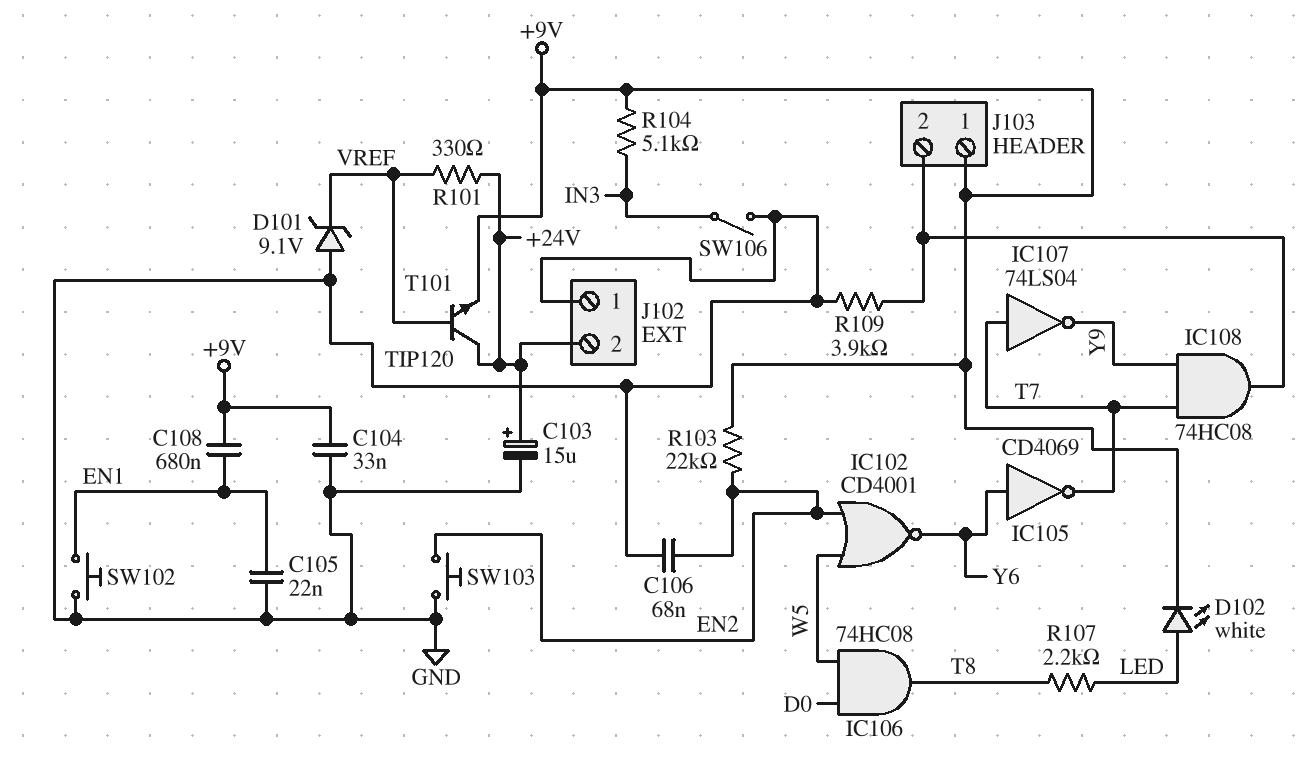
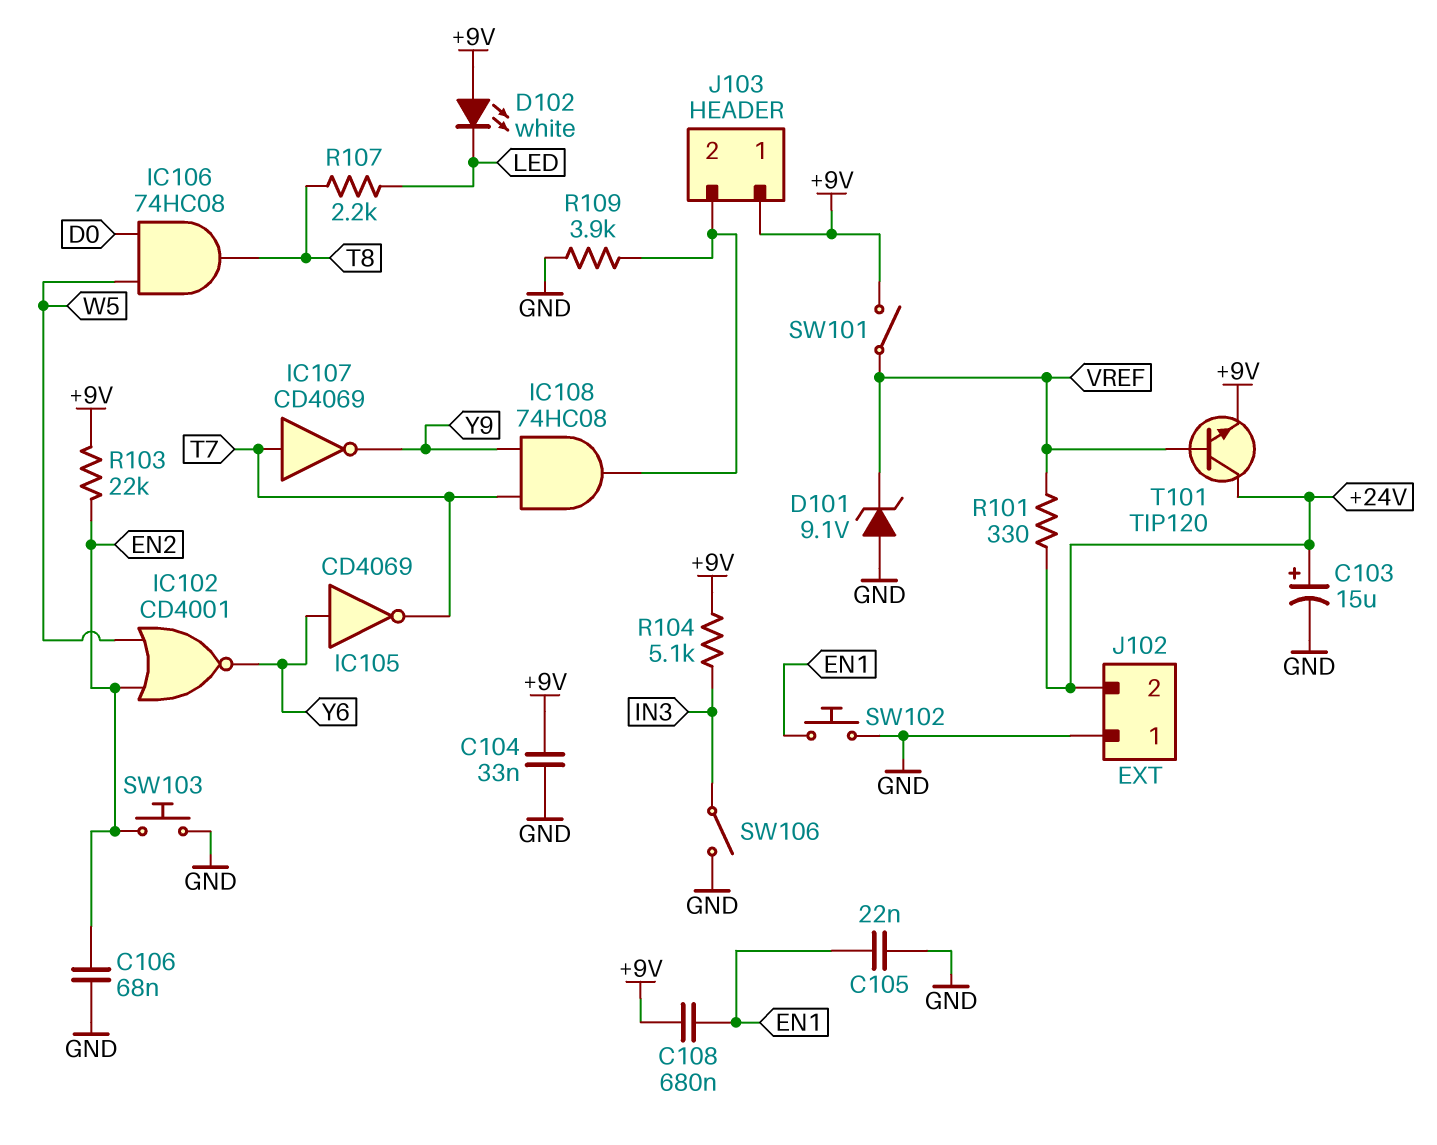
D102: LED white (A LED, K +9V) -> LED white (A +9V, K LED)
IC107: NOT 74LS04 (in T7, out Y9) -> NOT CD4069 (in T7, out Y9)
SW101: none -> switch (+9V, VREF)

